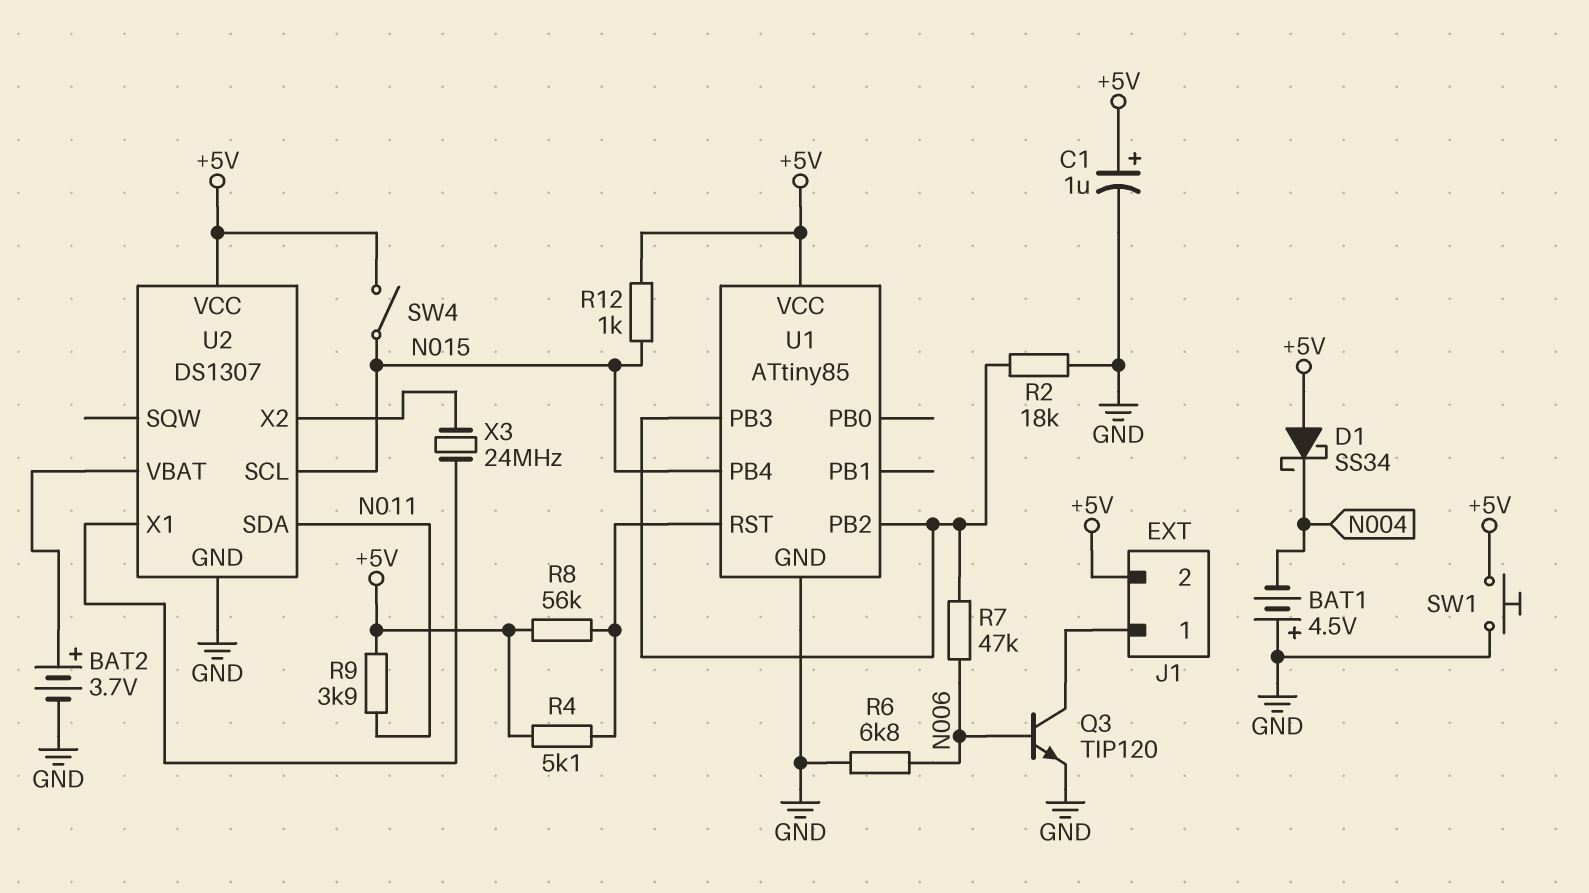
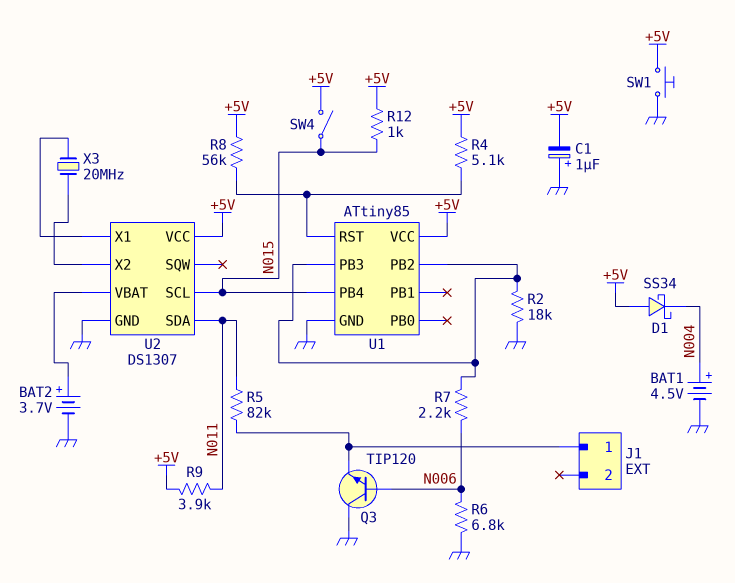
BAT1: 4.5V (plus GND, minus N004) -> 4.5V (plus N004, minus GND)
C1: 1uF (plus +5V, minus GND) -> 1uF (plus GND, minus +5V)
J1 pin 2: +5V -> none
Q3: NPN TIP120 (B N006, C J1/1, E GND) -> NPN TIP120 (B N006, C GND, E J1/1)
R5: none -> 82k (J1/1, N011)
R7: 47k (N006, U1/PB2) -> 2.2k (N006, U1/PB2)
X3: 24MHz (U2/X1, U2/X2) -> 20MHz (U2/X1, U2/X2)

